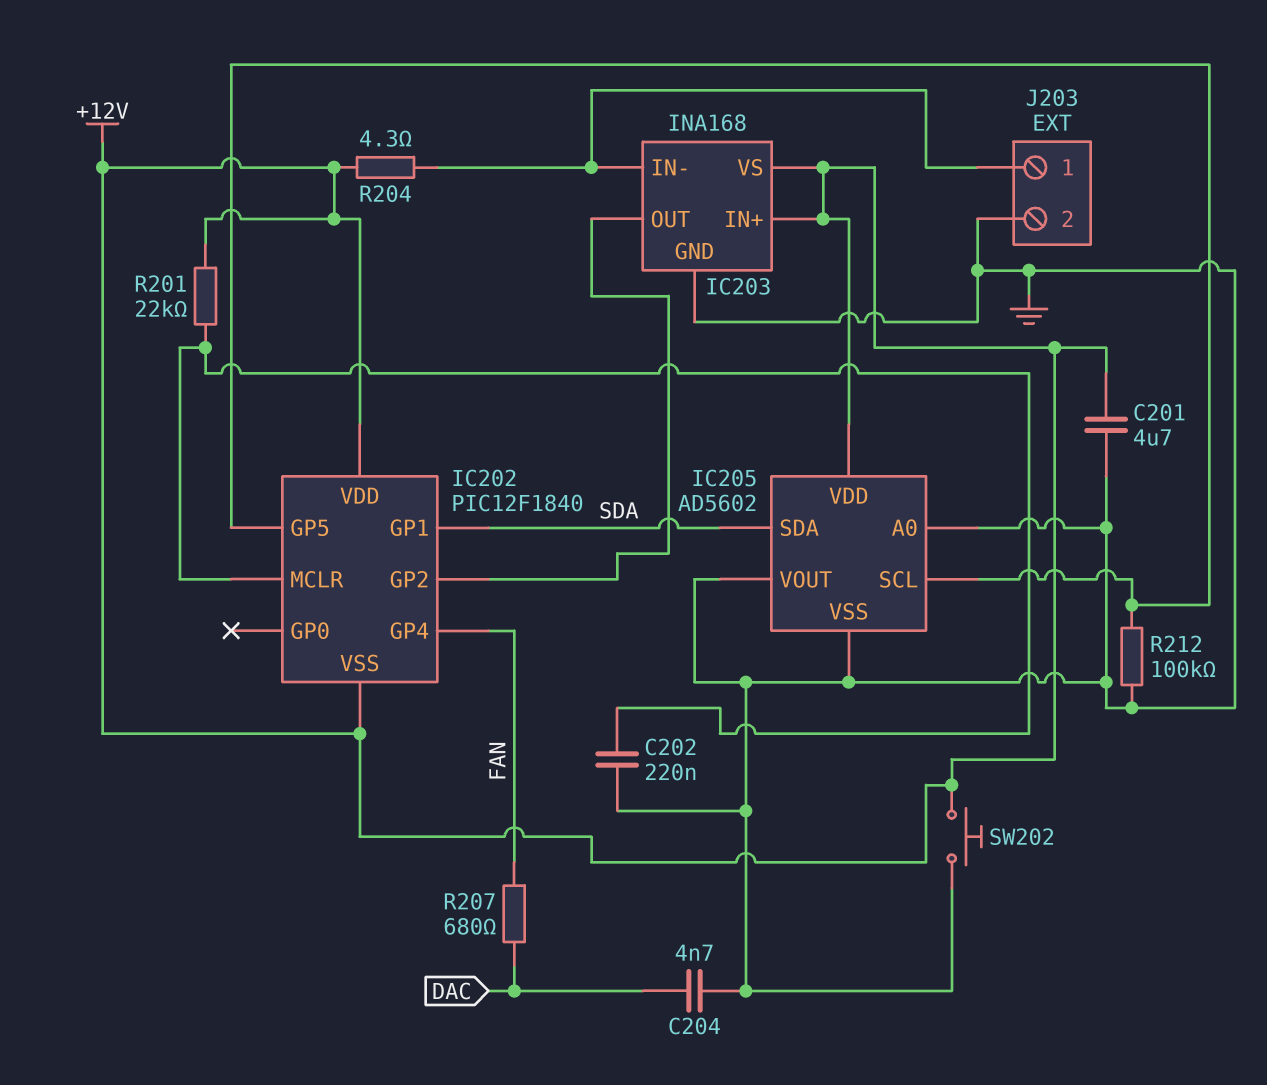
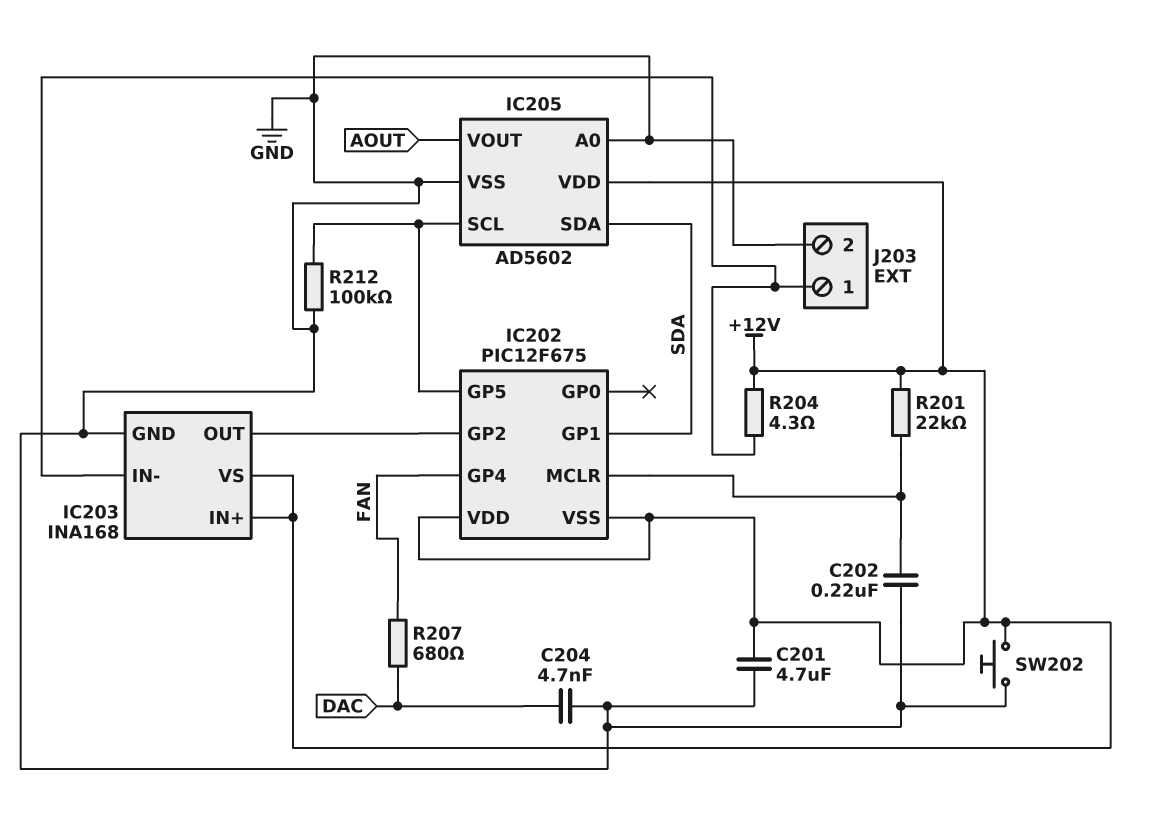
IC202: PIC12F1840 -> PIC12F675
IC205 pin VOUT: GND -> AOUT

